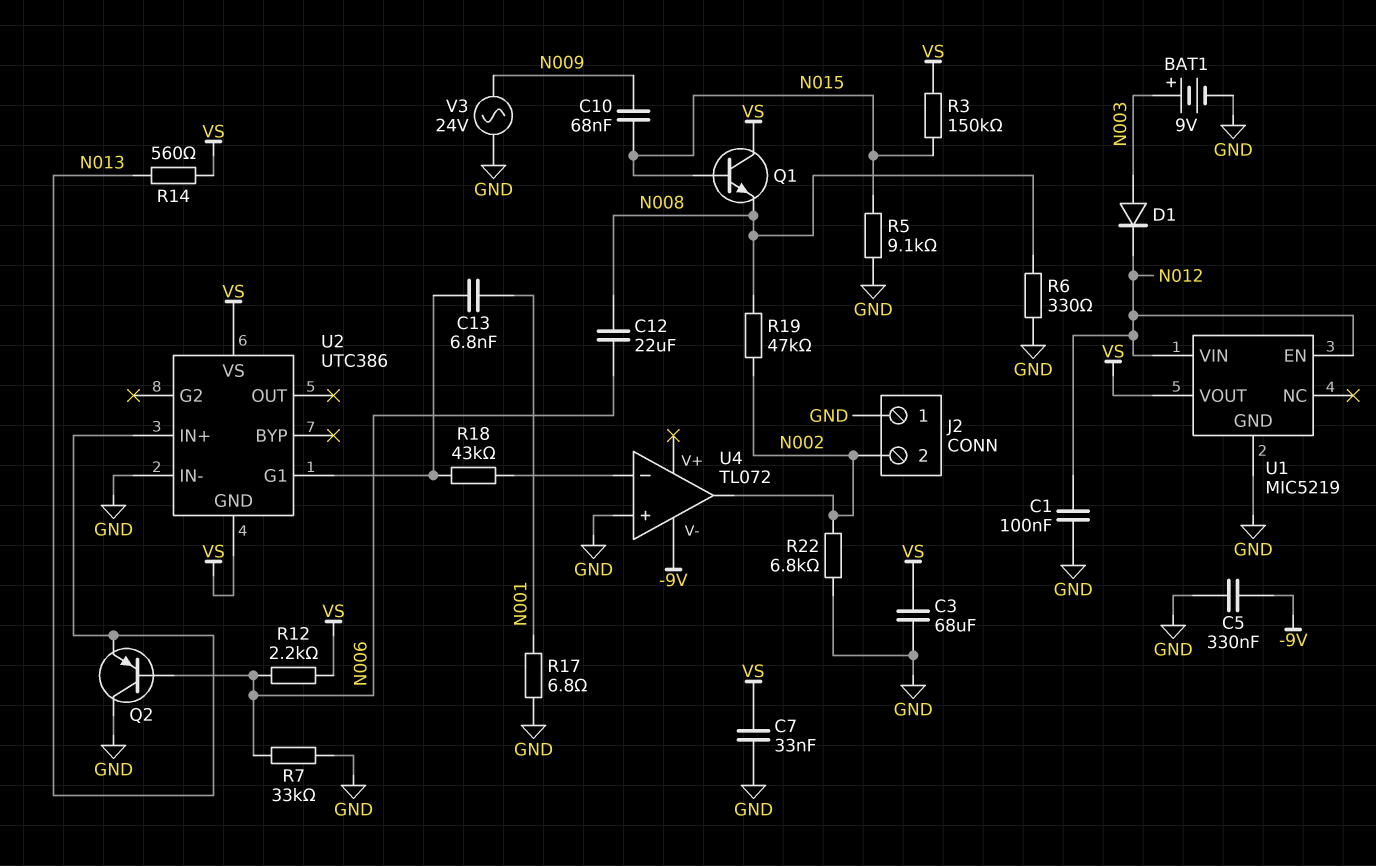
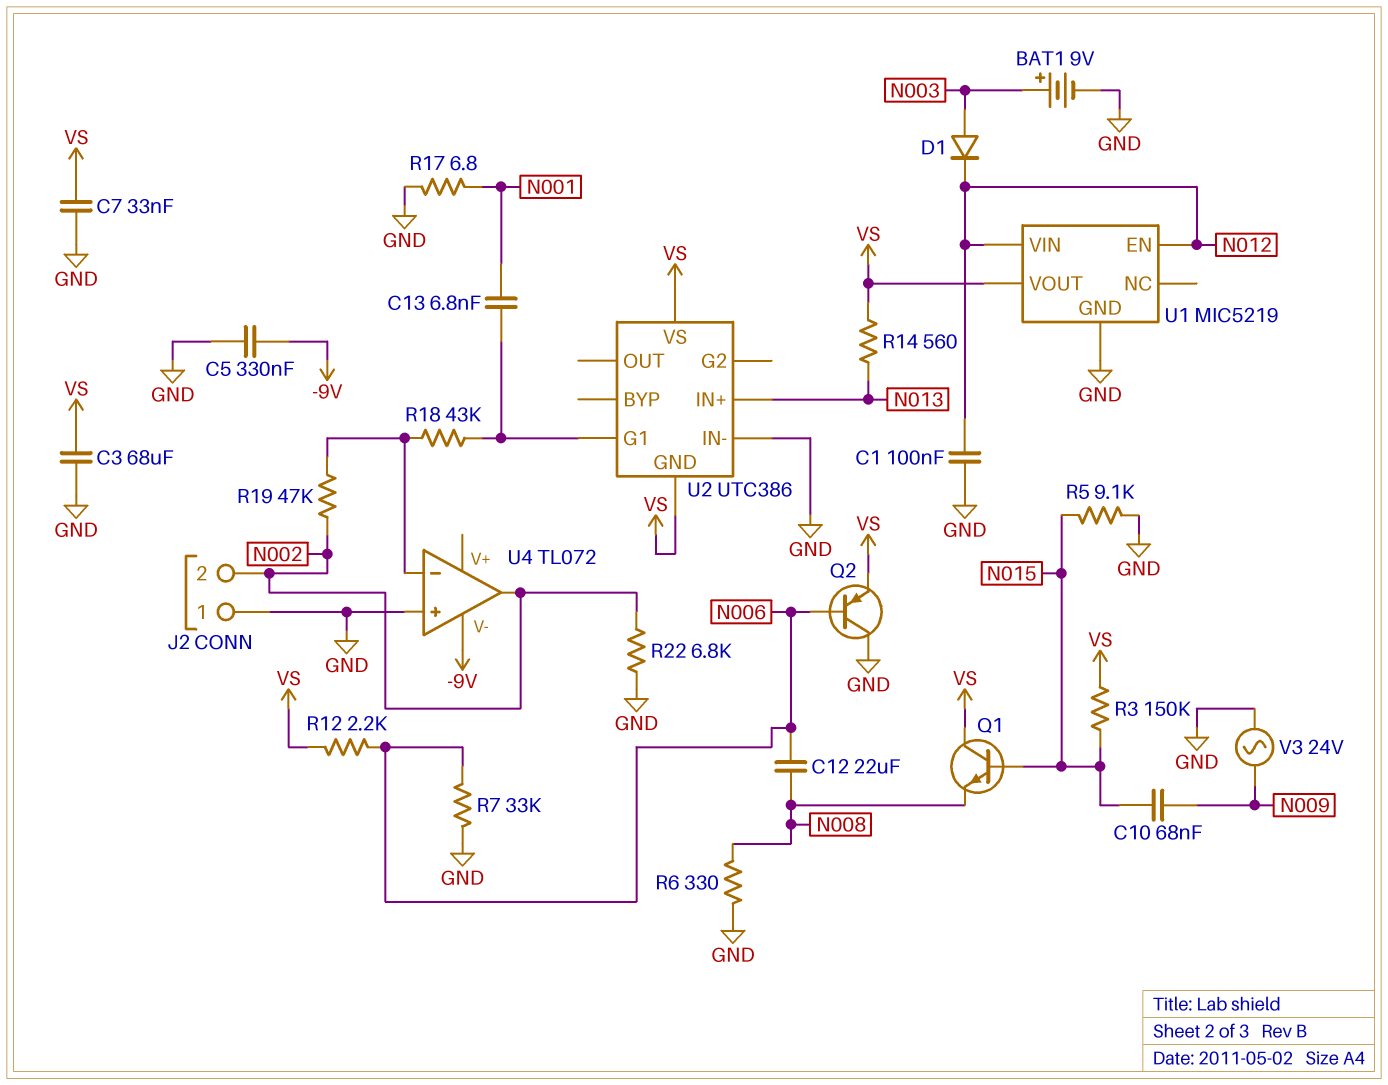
Q2: PNP (B N006, C GND, E N013) -> PNP (B N006, C GND, E VS)
R19: 47k (N002, N008) -> 47k (N002, U4/in-)

